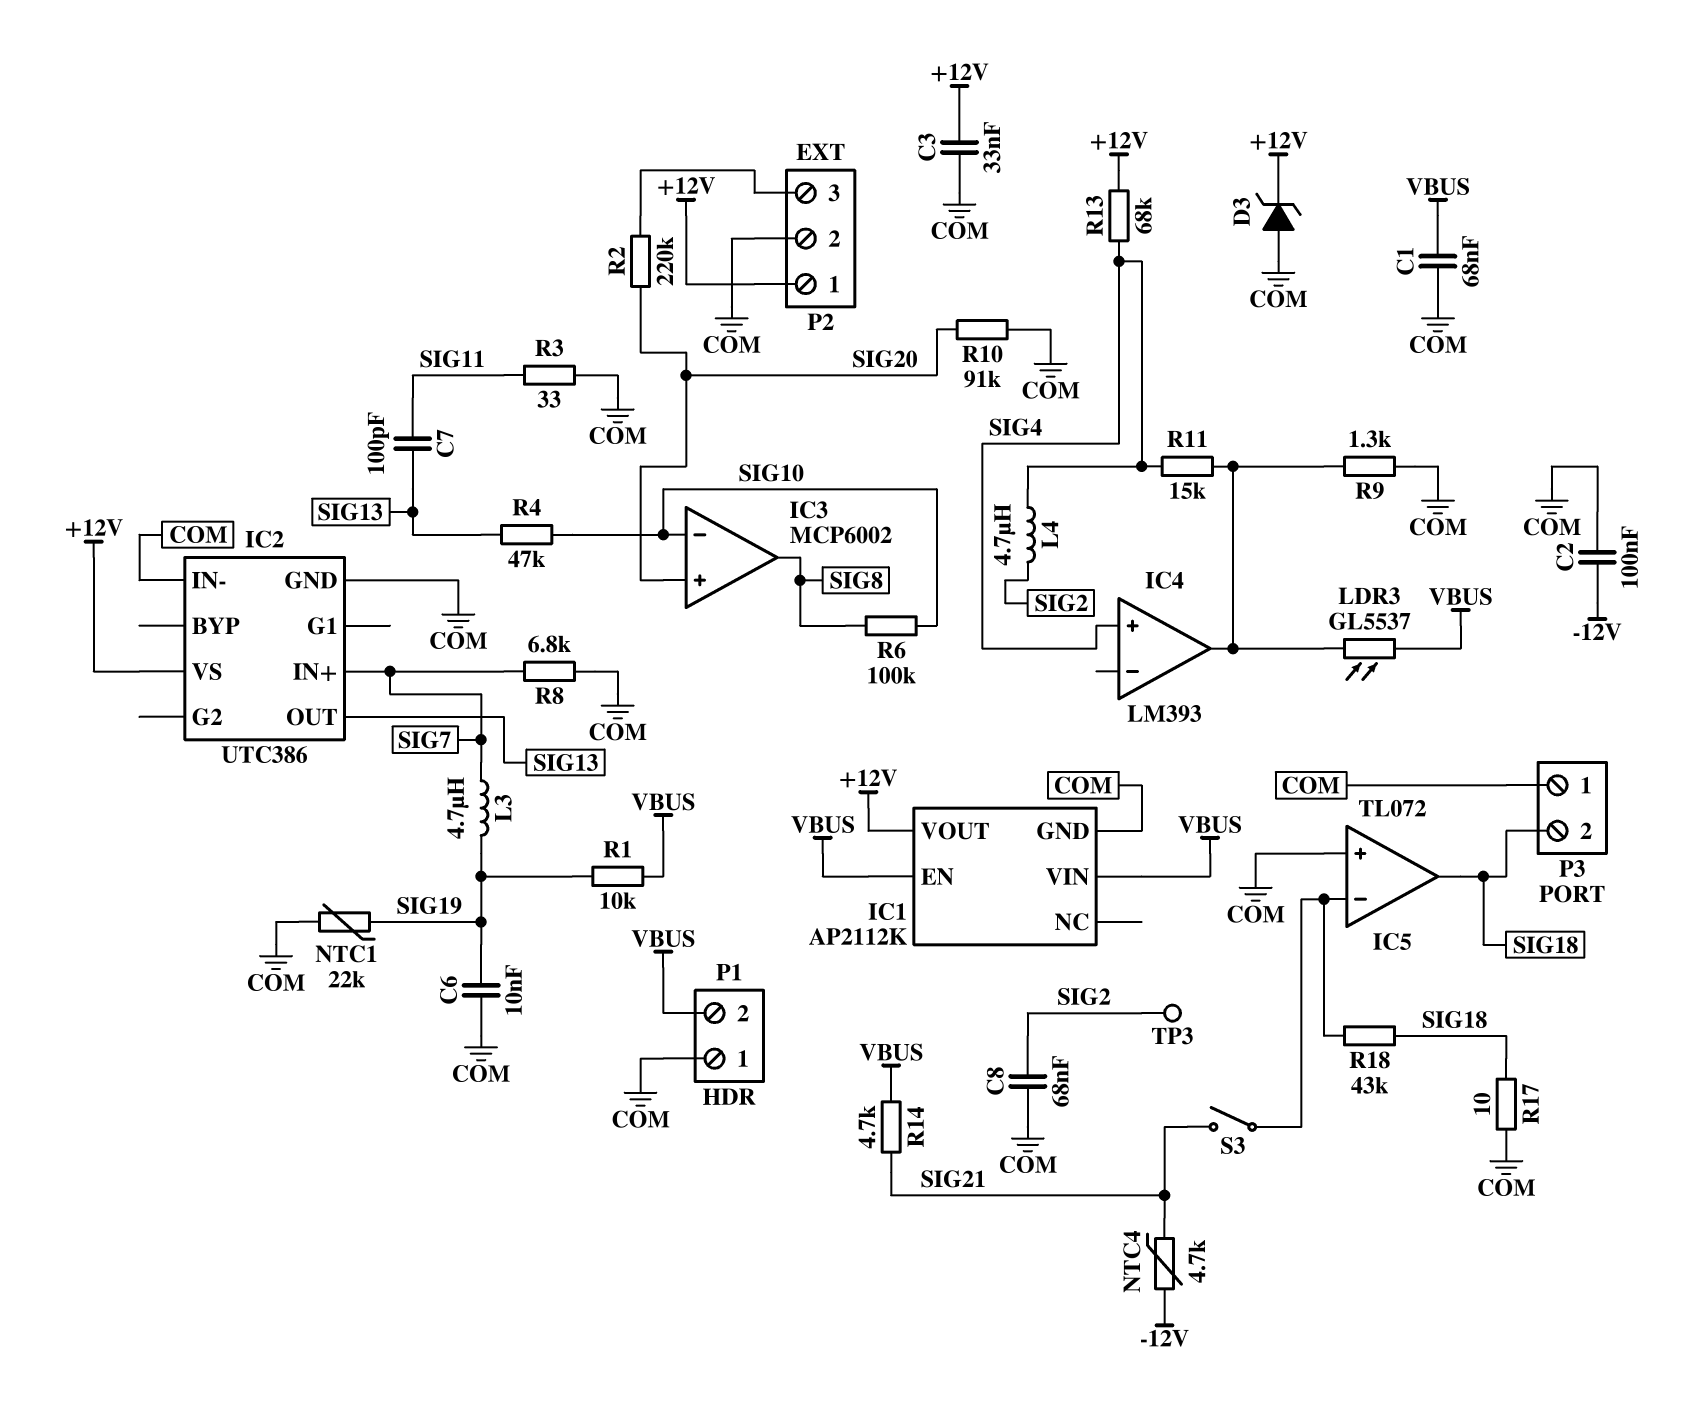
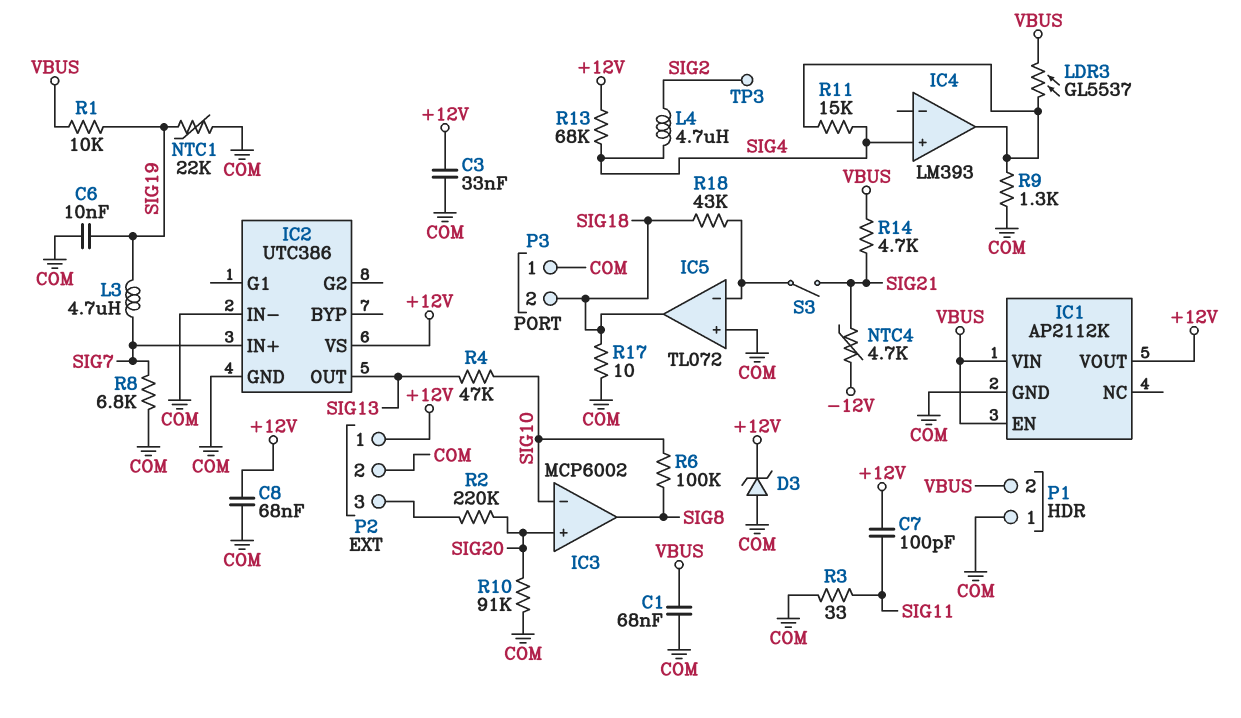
C2: 100nF (-12V, COM) -> none
C7: 100pF (SIG11, SIG13) -> 100pF (+12V, SIG11)
C8: 68nF (COM, SIG2) -> 68nF (+12V, COM)

